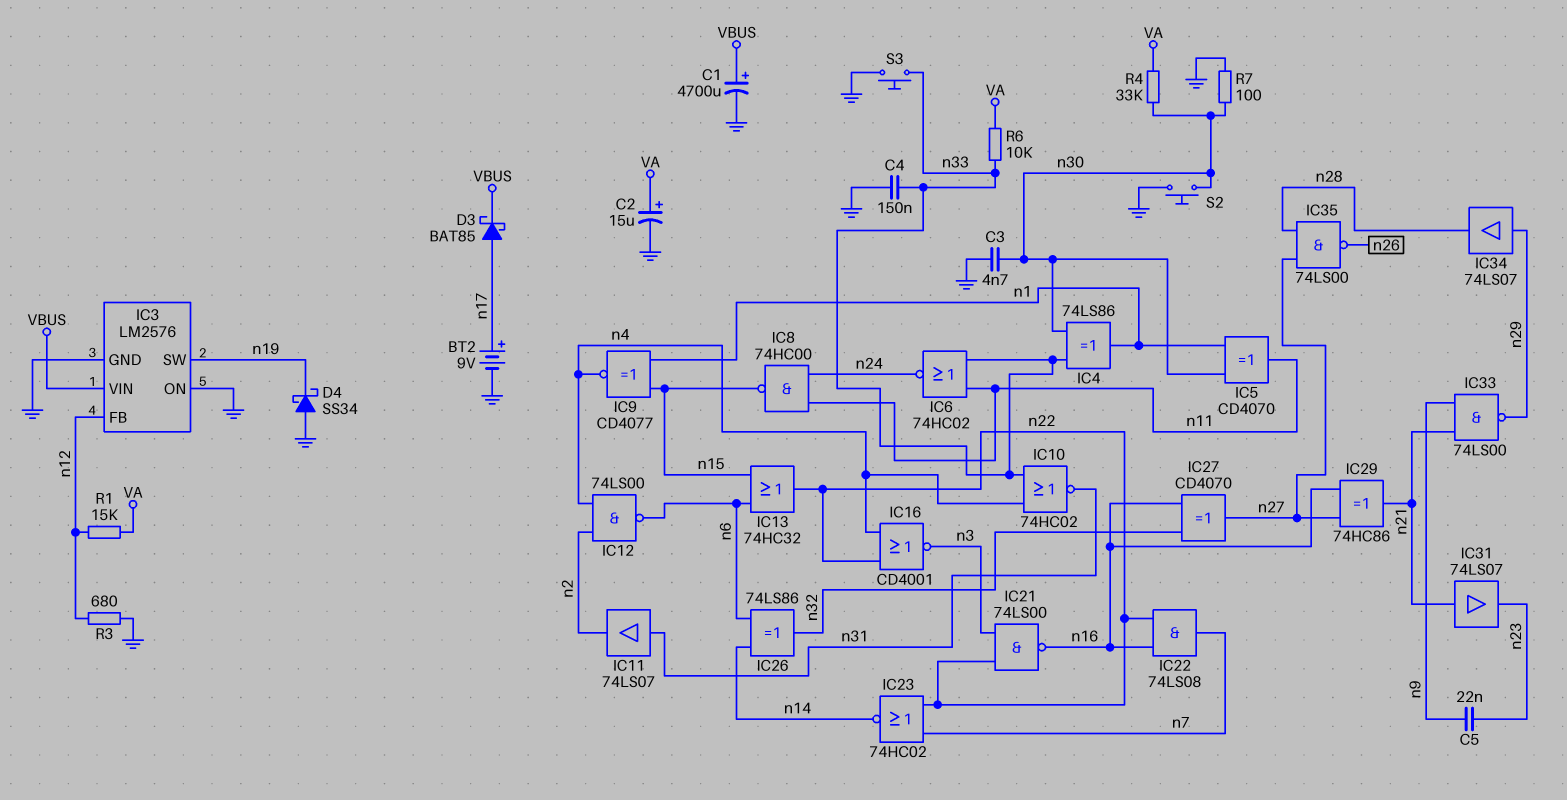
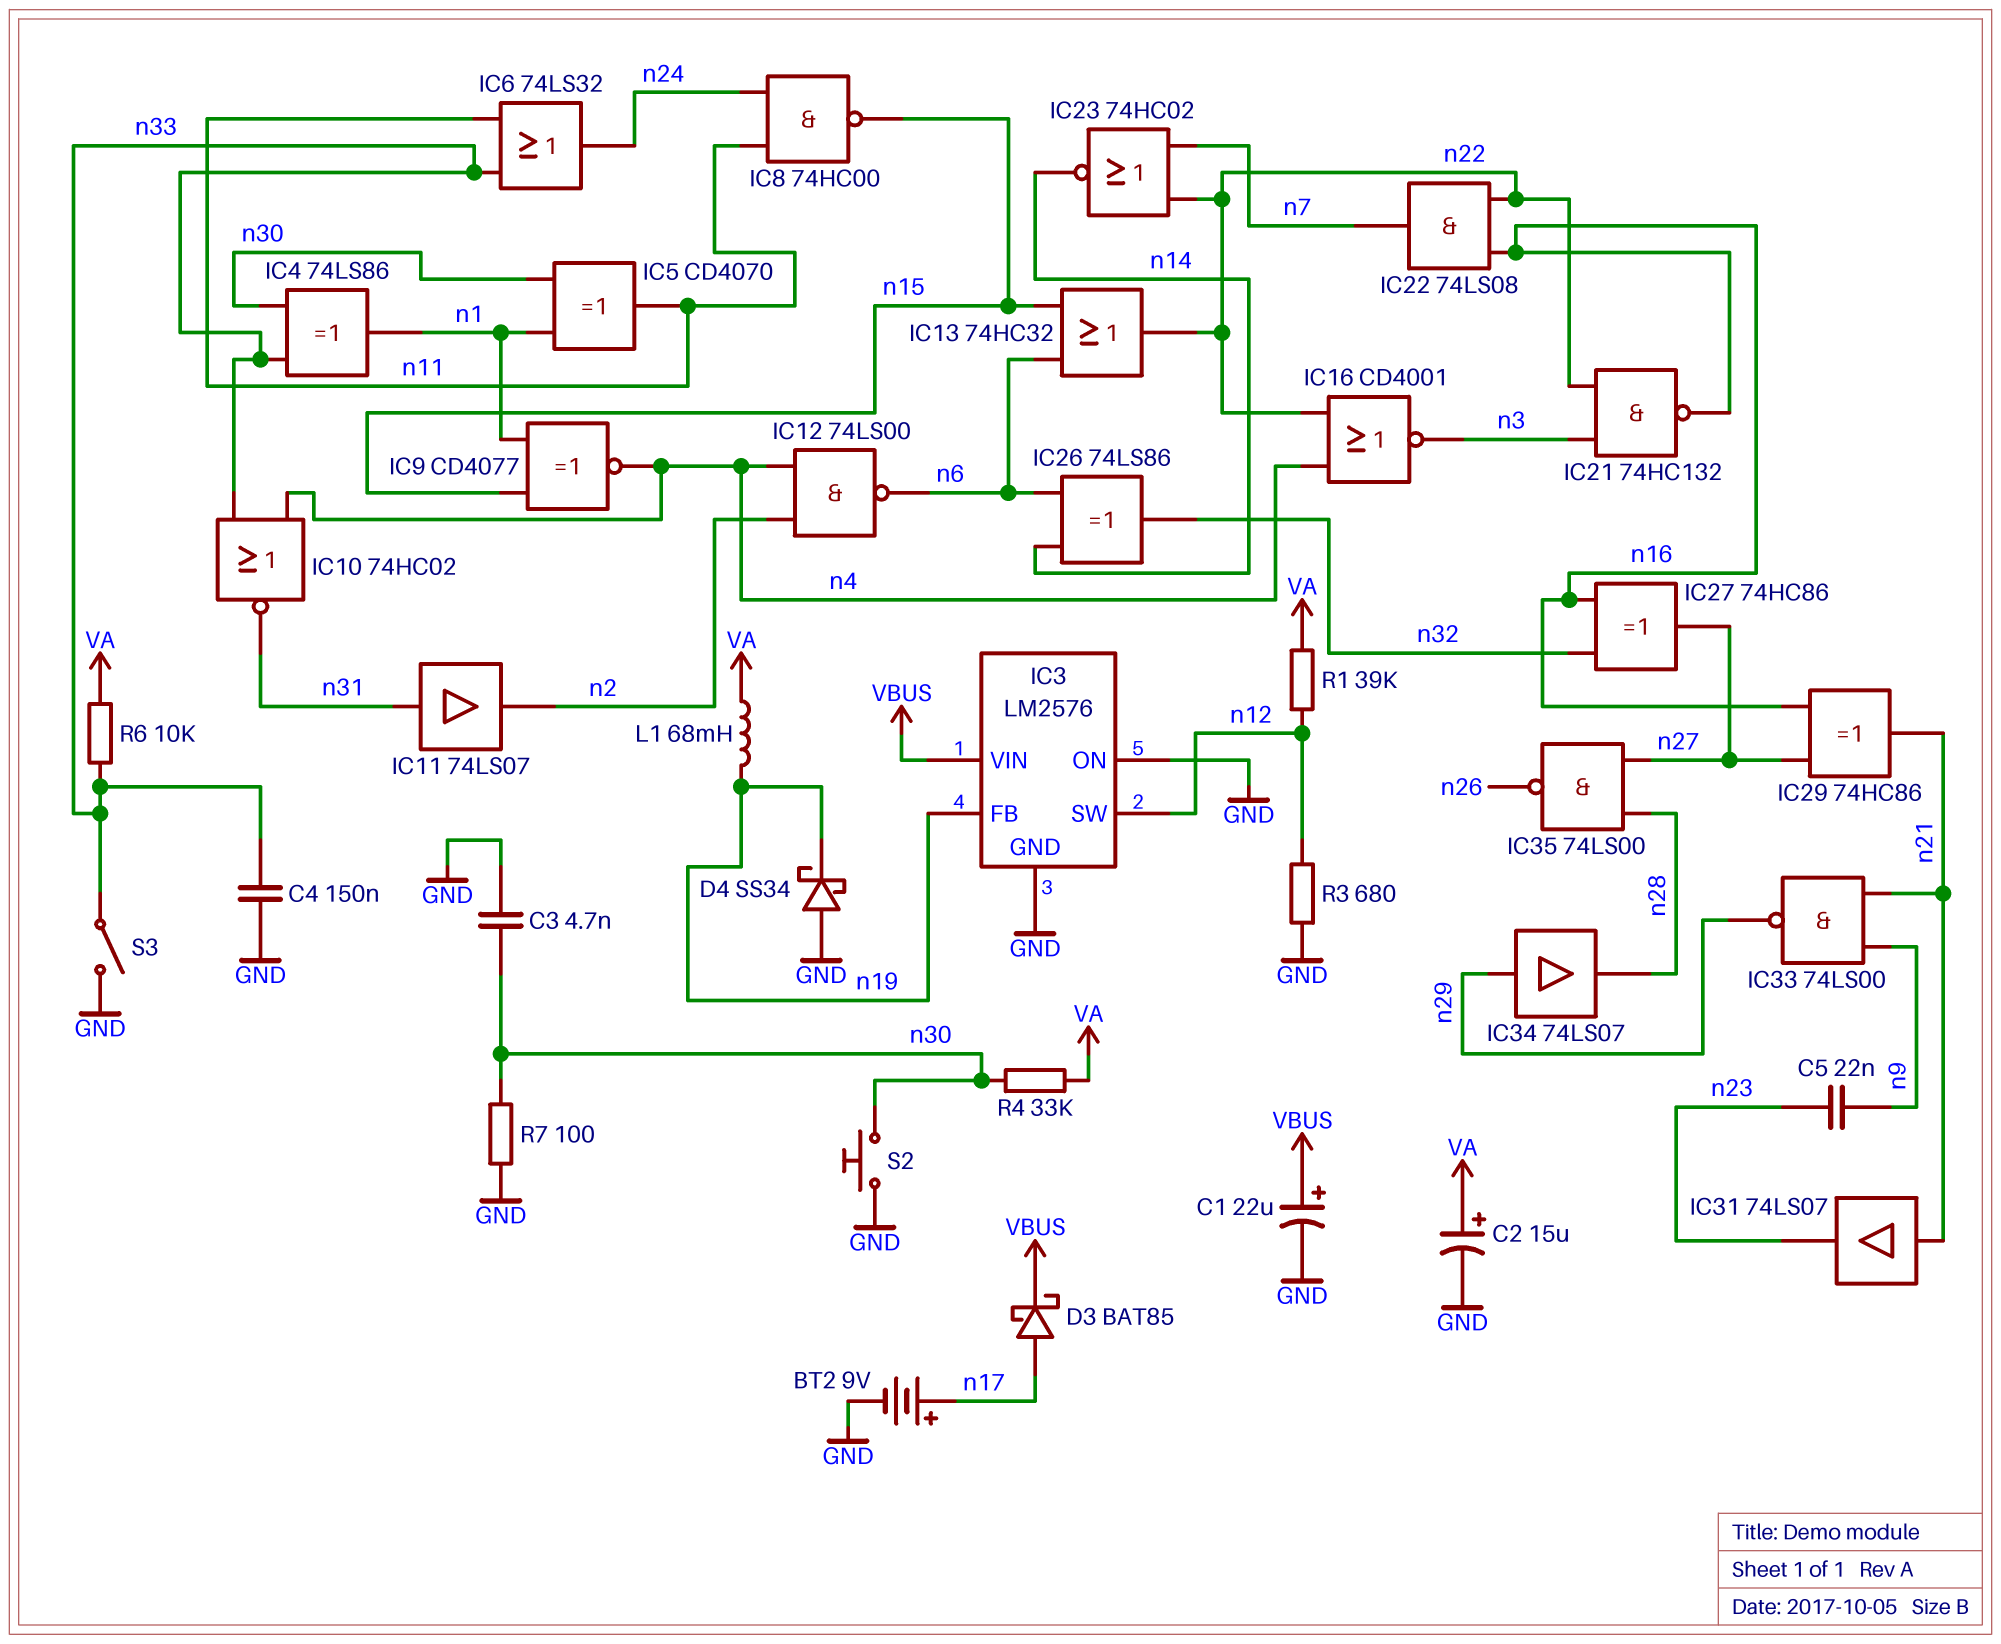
C1: 4700uF (plus VBUS, minus GND) -> 22uF (plus VBUS, minus GND)
IC3 pin FB: n12 -> n19
IC3 pin SW: n19 -> n12
IC6: NOR 74HC02 (in n11, in n33, out n24) -> OR 74LS32 (in n11, in n33, out n24)
IC21: NAND 74LS00 (in n3, in n22, out n16) -> NAND 74HC132 (in n3, in n22, out n16)
IC27: XOR CD4070 (in n16, in n32, out n27) -> XOR 74HC86 (in n16, in n32, out n27)
L1: none -> 68mH (VA, n19)
R1: 15k (VA, n12) -> 39k (VA, n12)
S3: button (GND, n33) -> switch (GND, n33)

